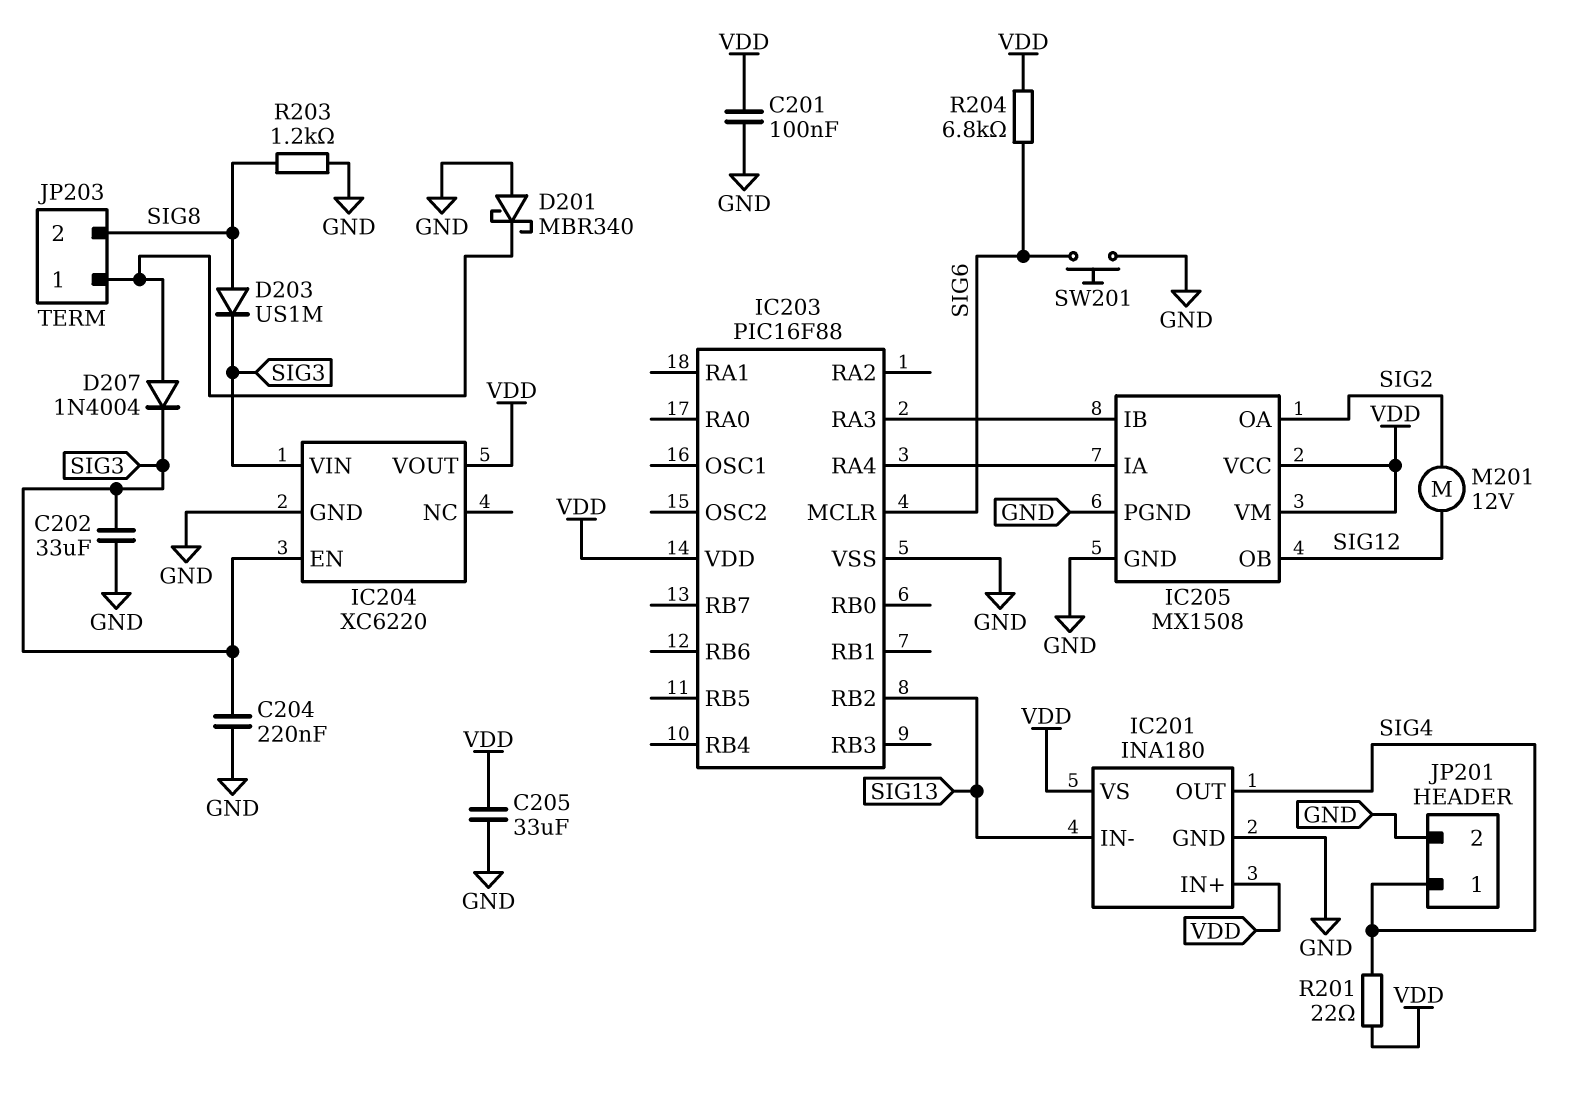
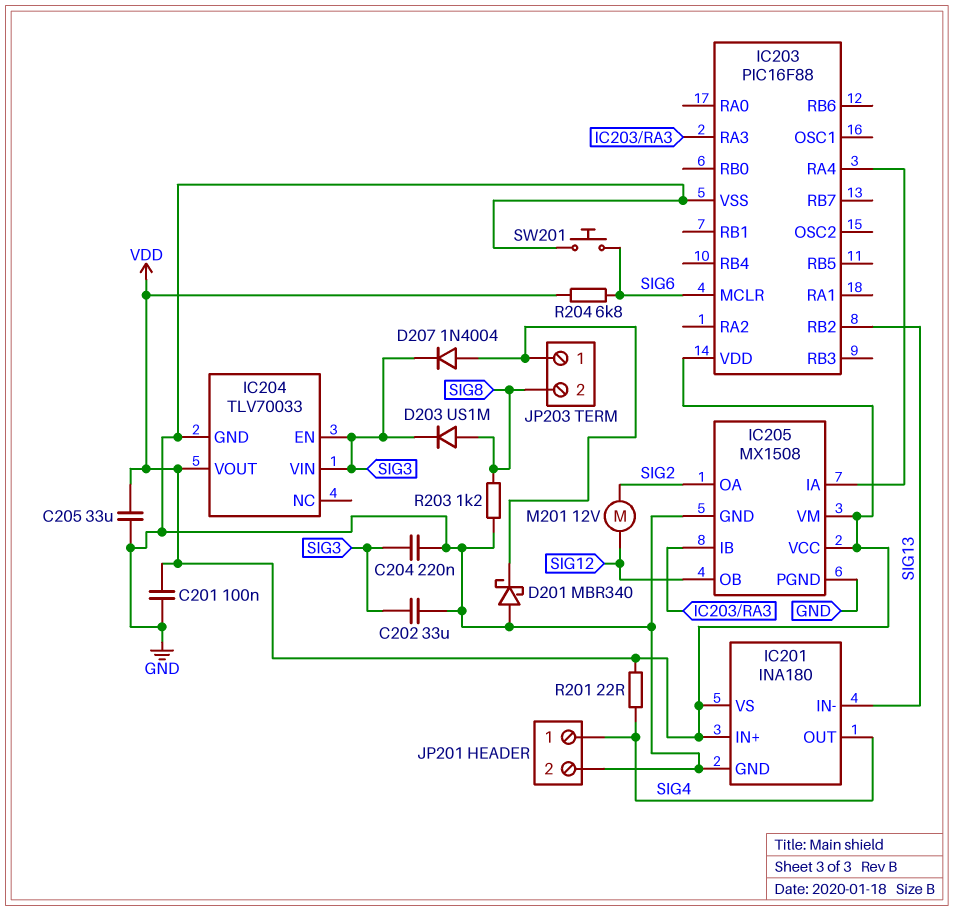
IC204: XC6220 -> TLV70033

